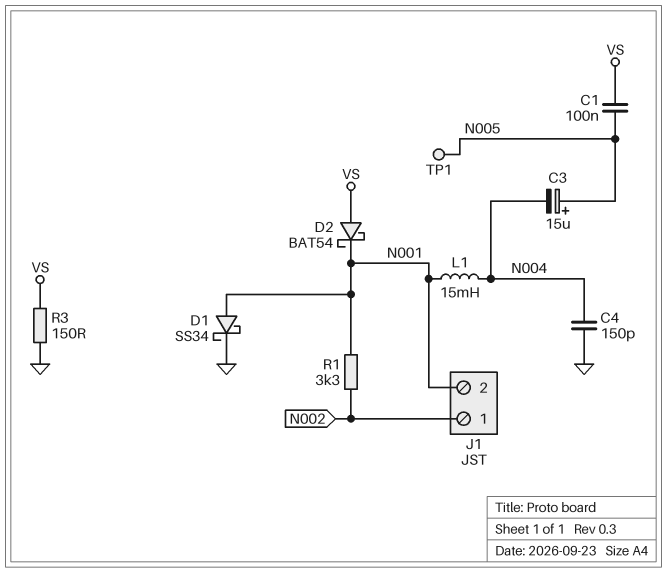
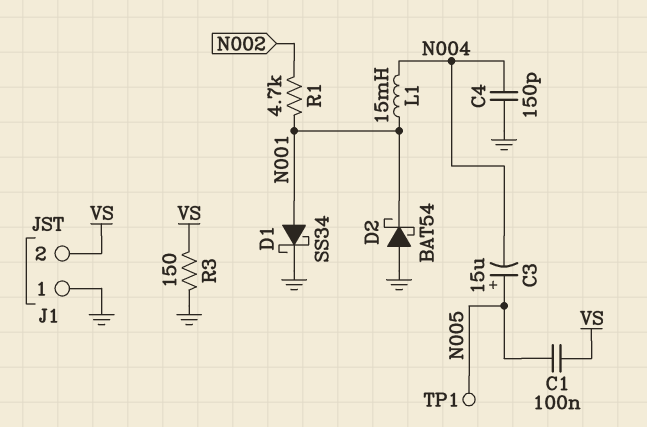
D2: schottky BAT54 (A VS, K N001) -> schottky BAT54 (A GND, K N001)
J1 pin 1: N002 -> GND
J1 pin 2: N001 -> VS
R1: 3.3k (N001, N002) -> 4.7k (N001, N002)

